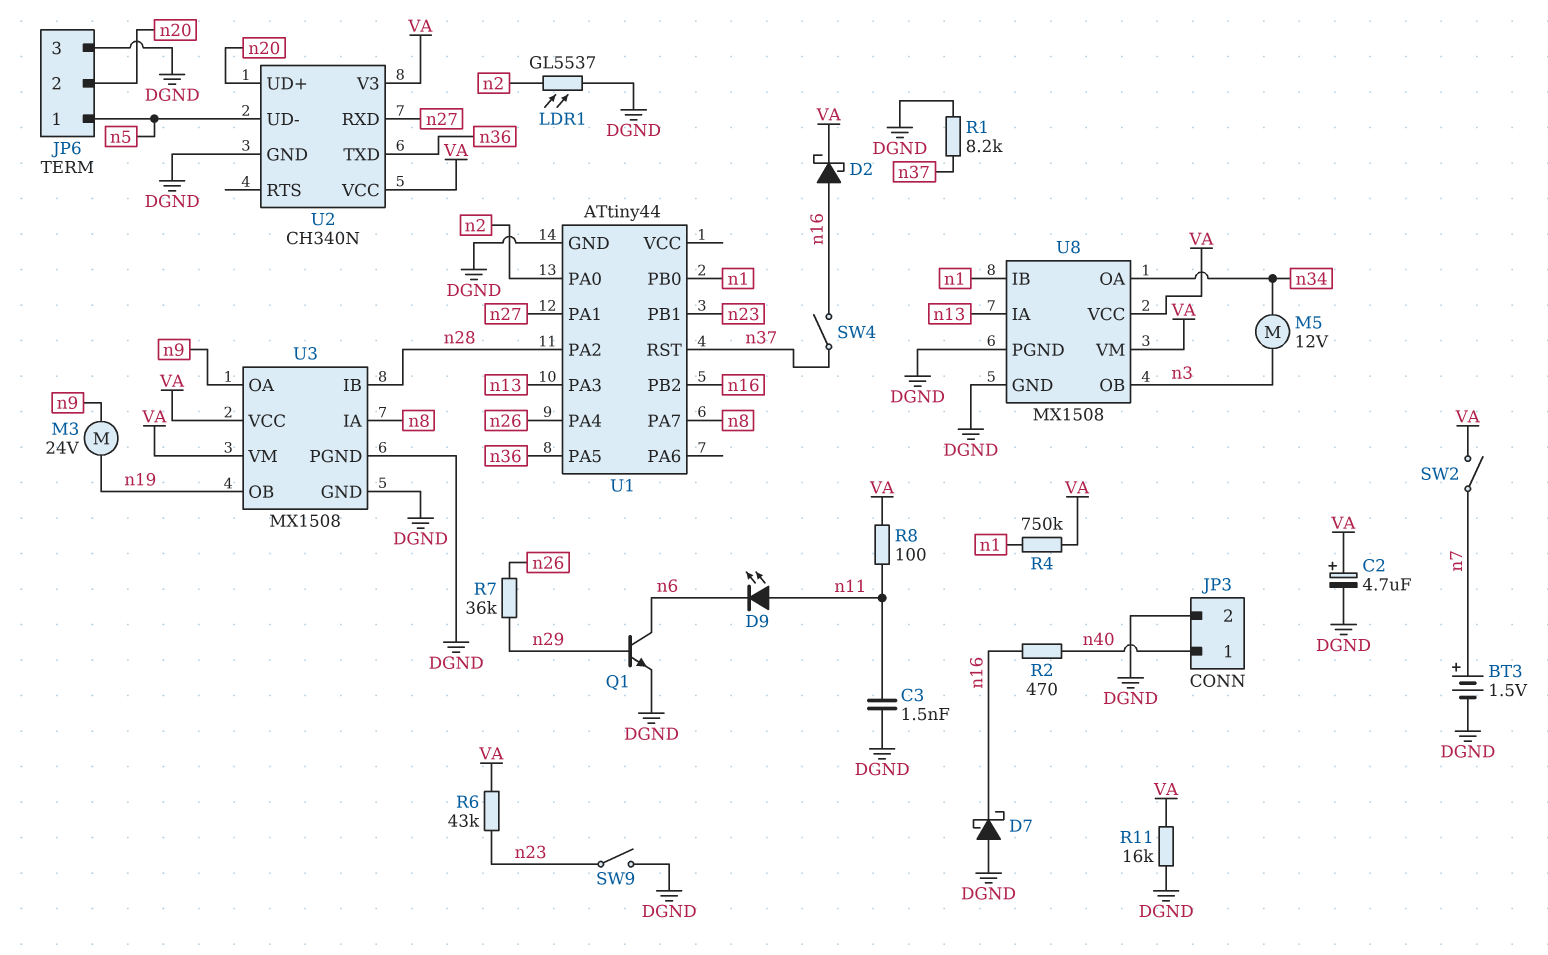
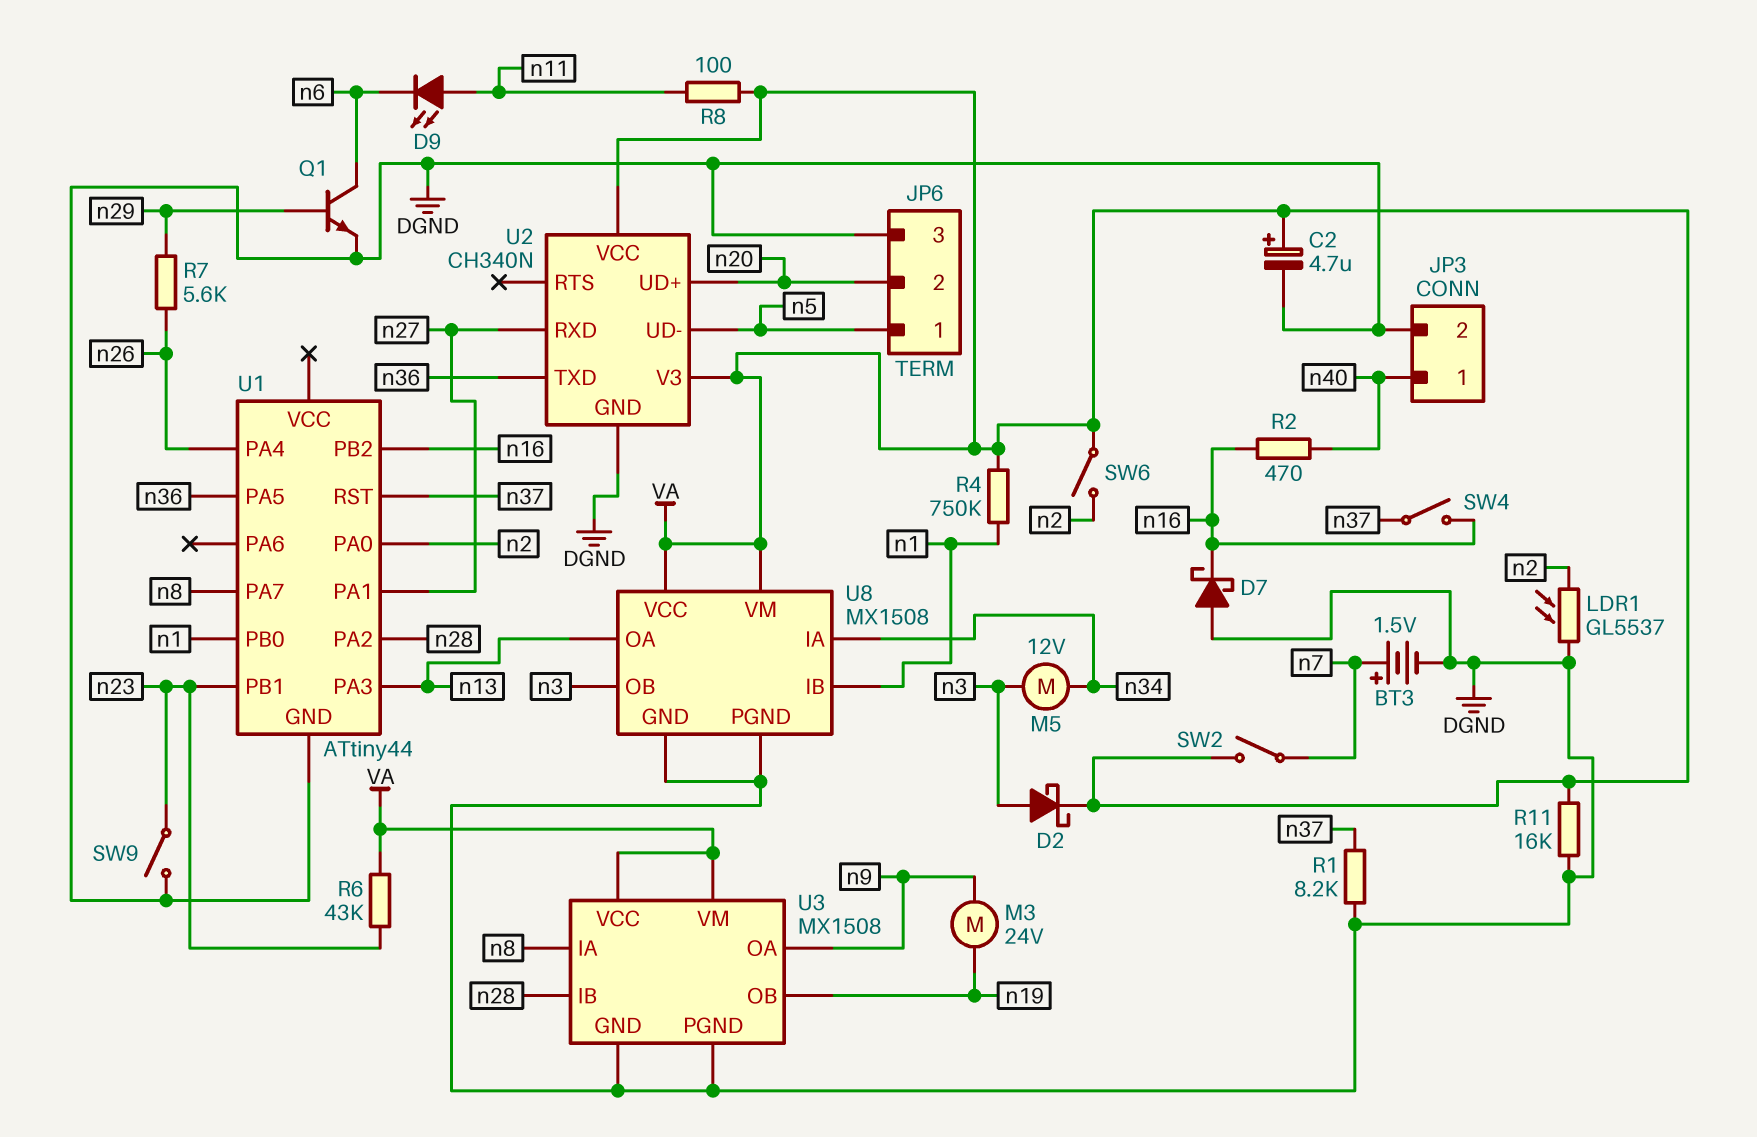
C3: 1.5nF (DGND, n11) -> none
D2: schottky (A n16, K VA) -> schottky (A n3, K VA)
R7: 36k (n26, n29) -> 5.6k (n26, n29)
SW6: none -> switch (VA, n2)
U8 pin IA: n13 -> n34
U8 pin OA: n34 -> n13

